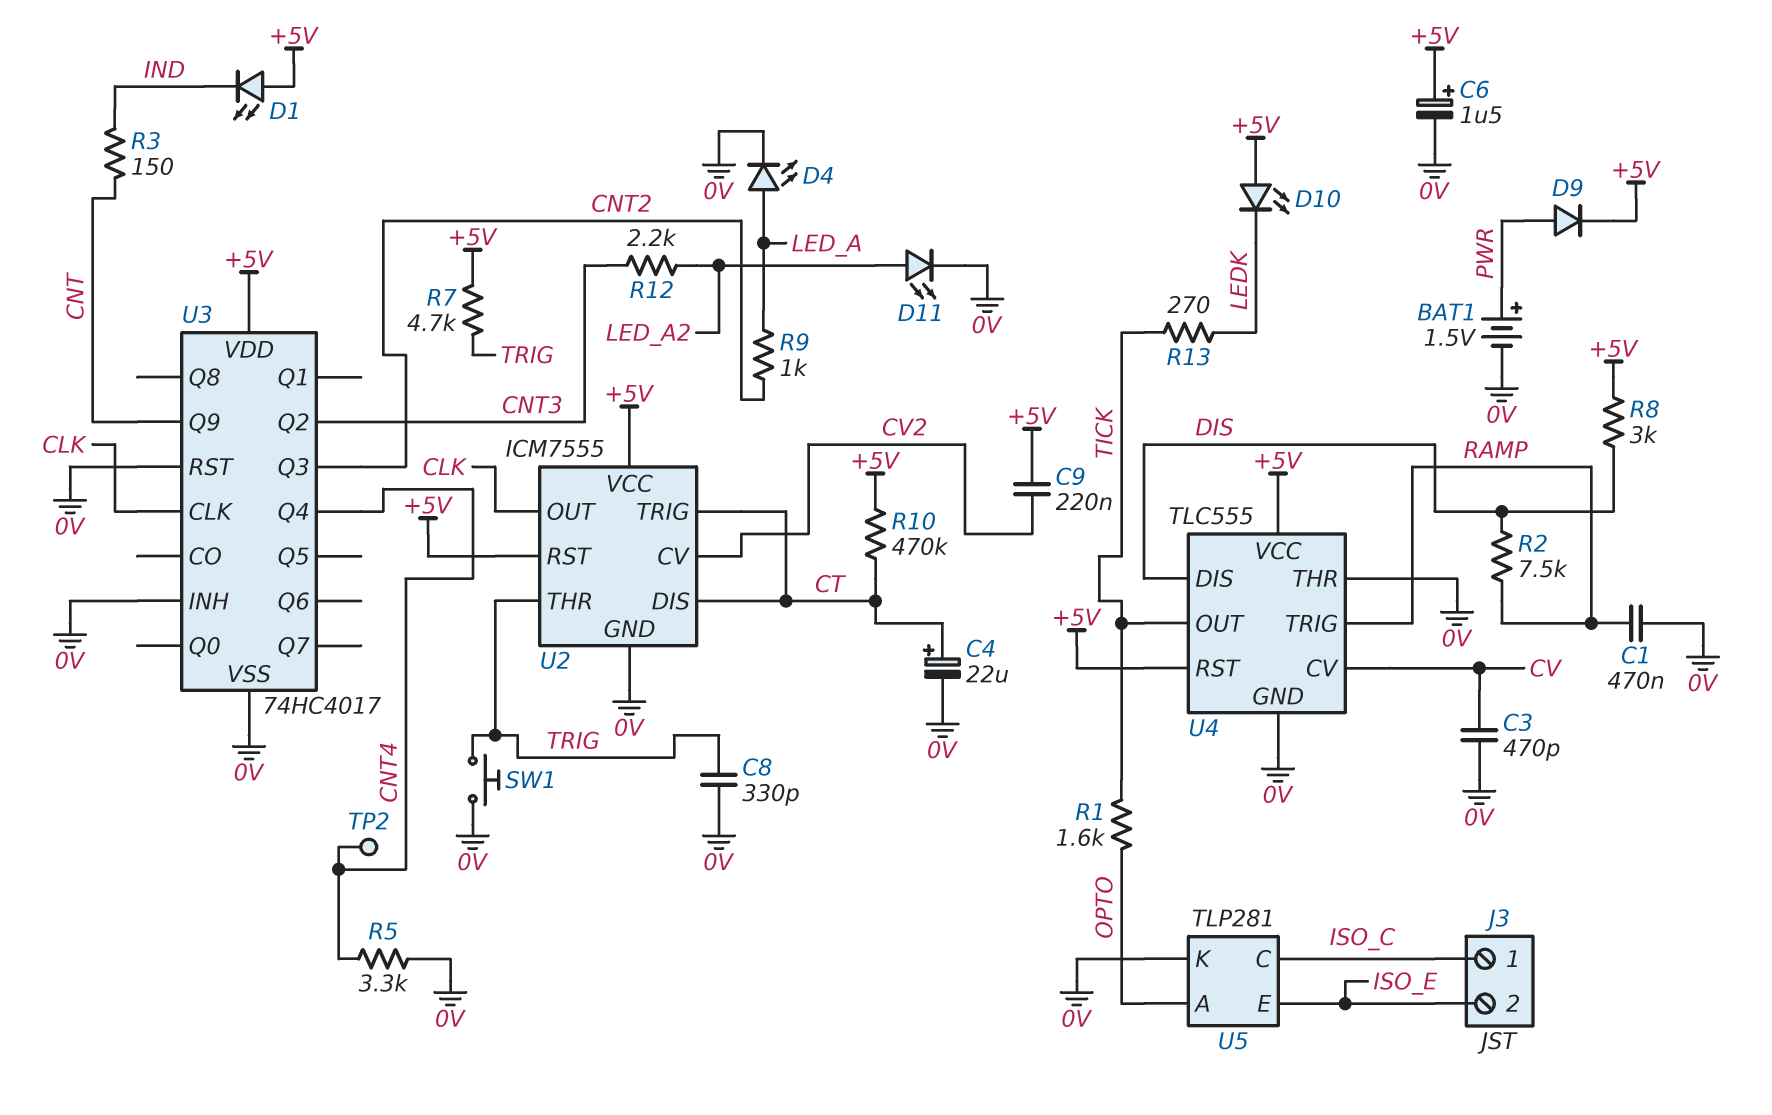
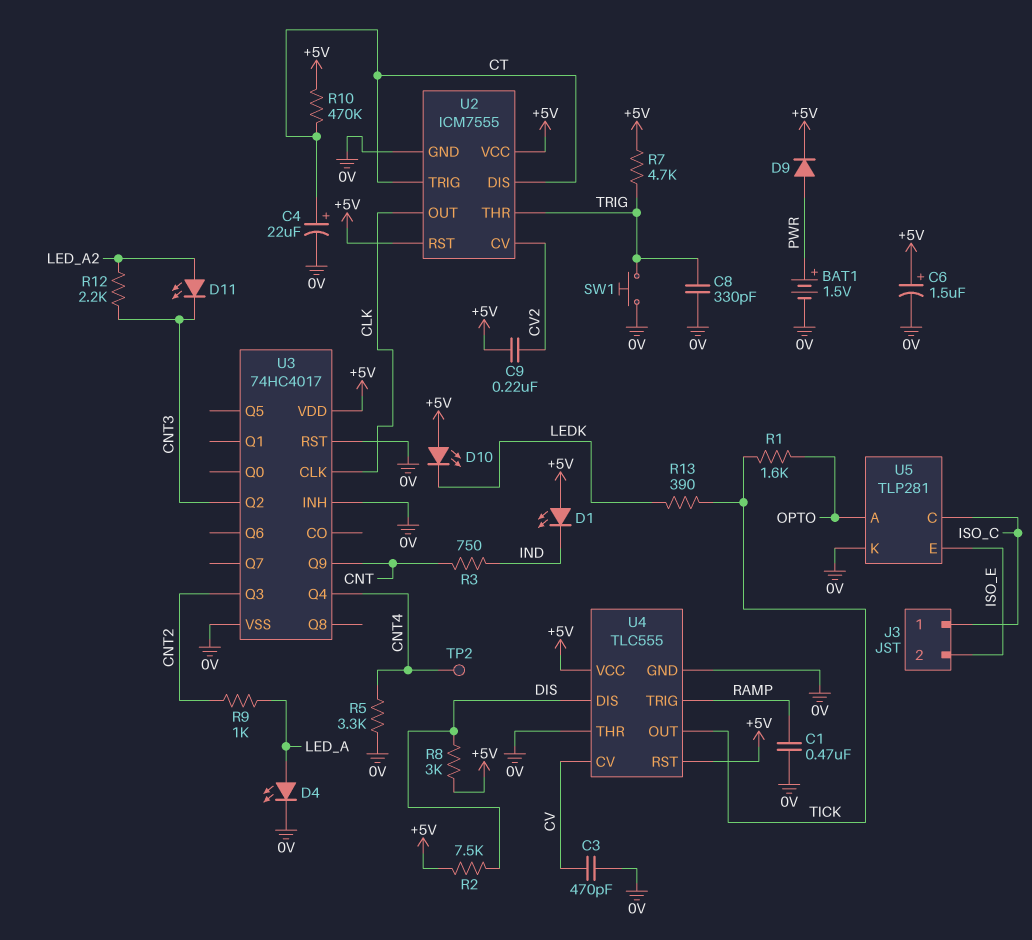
D11: LED (A LED_A2, K 0V) -> LED (A LED_A2, K CNT3)
R2: 7.5k (DIS, RAMP) -> 7.5k (+5V, DIS)
R3: 150 (CNT, IND) -> 750 (CNT, IND)
R13: 270 (LEDK, TICK) -> 390 (LEDK, TICK)

